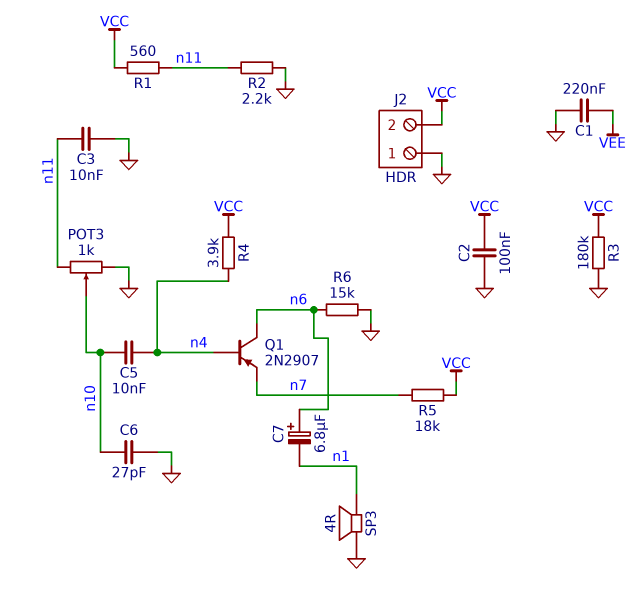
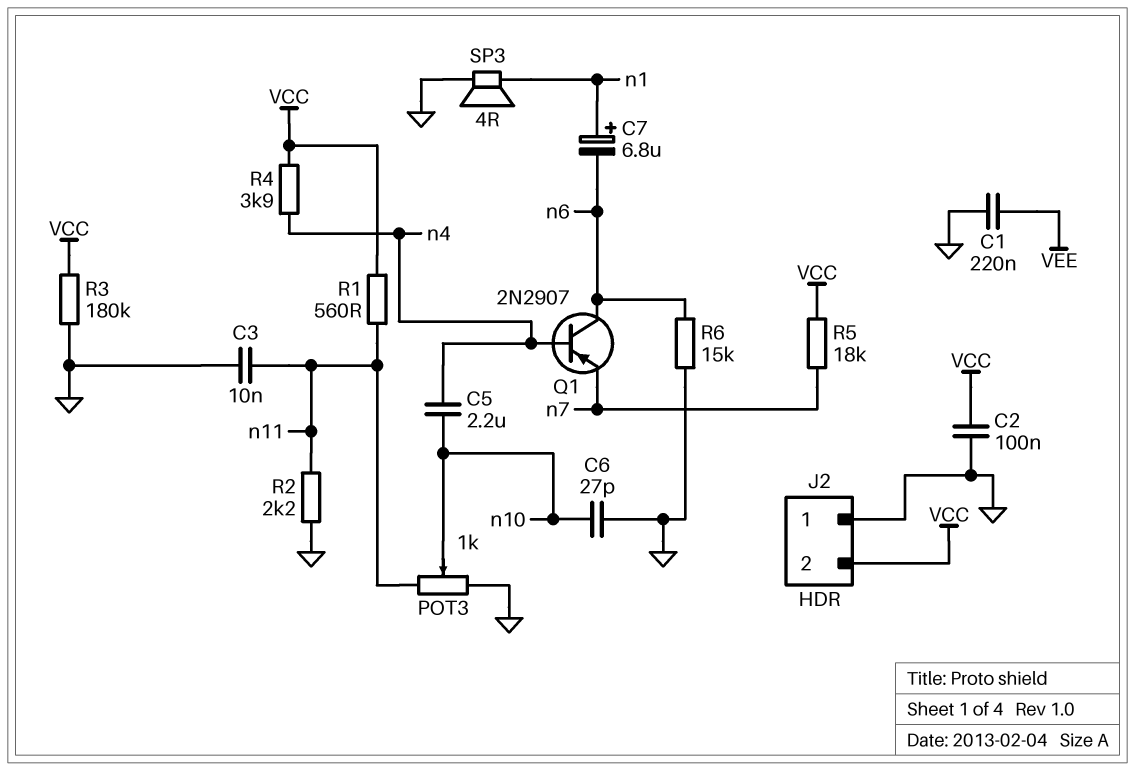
C5: 10nF (n4, n10) -> 2.2uF (n4, n10)
C7: 6.8uF (plus n6, minus n1) -> 6.8uF (plus n1, minus n6)

